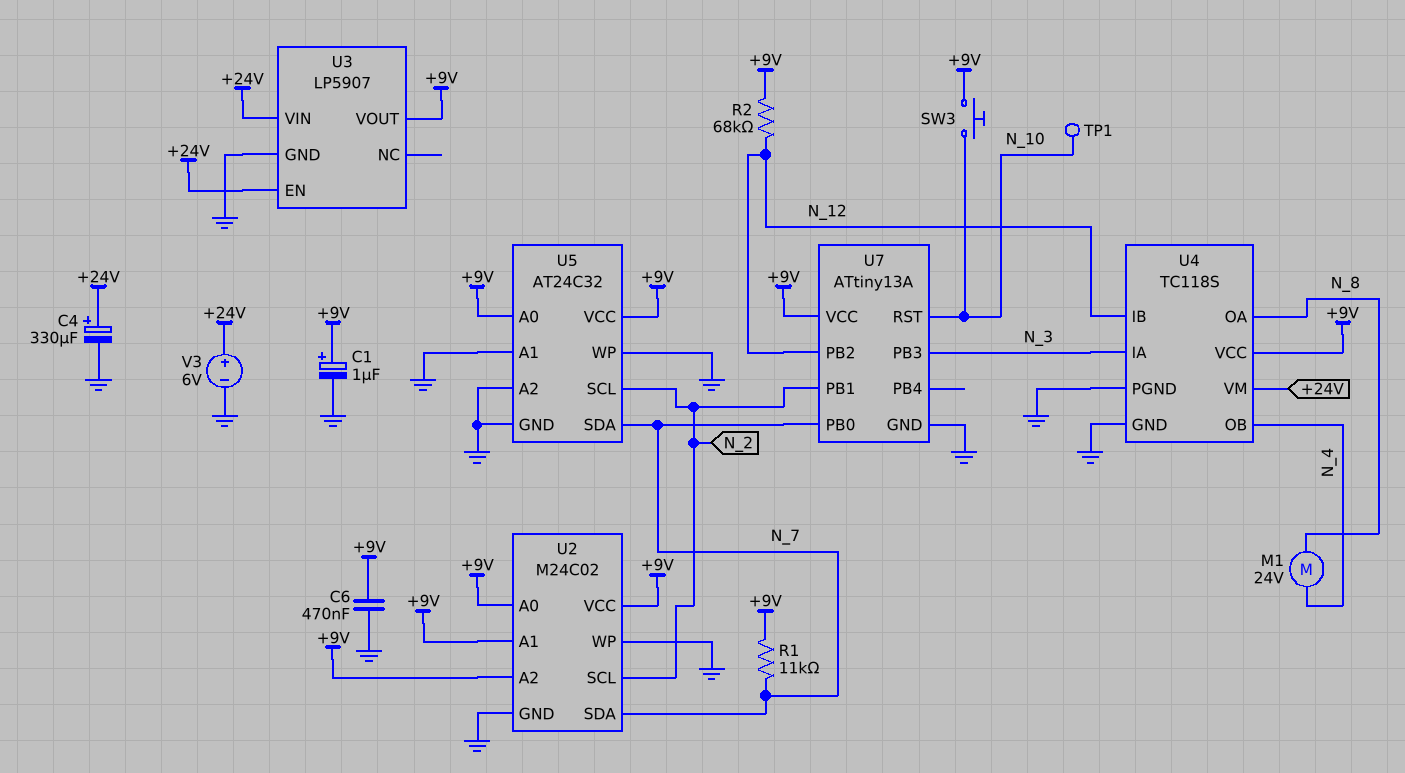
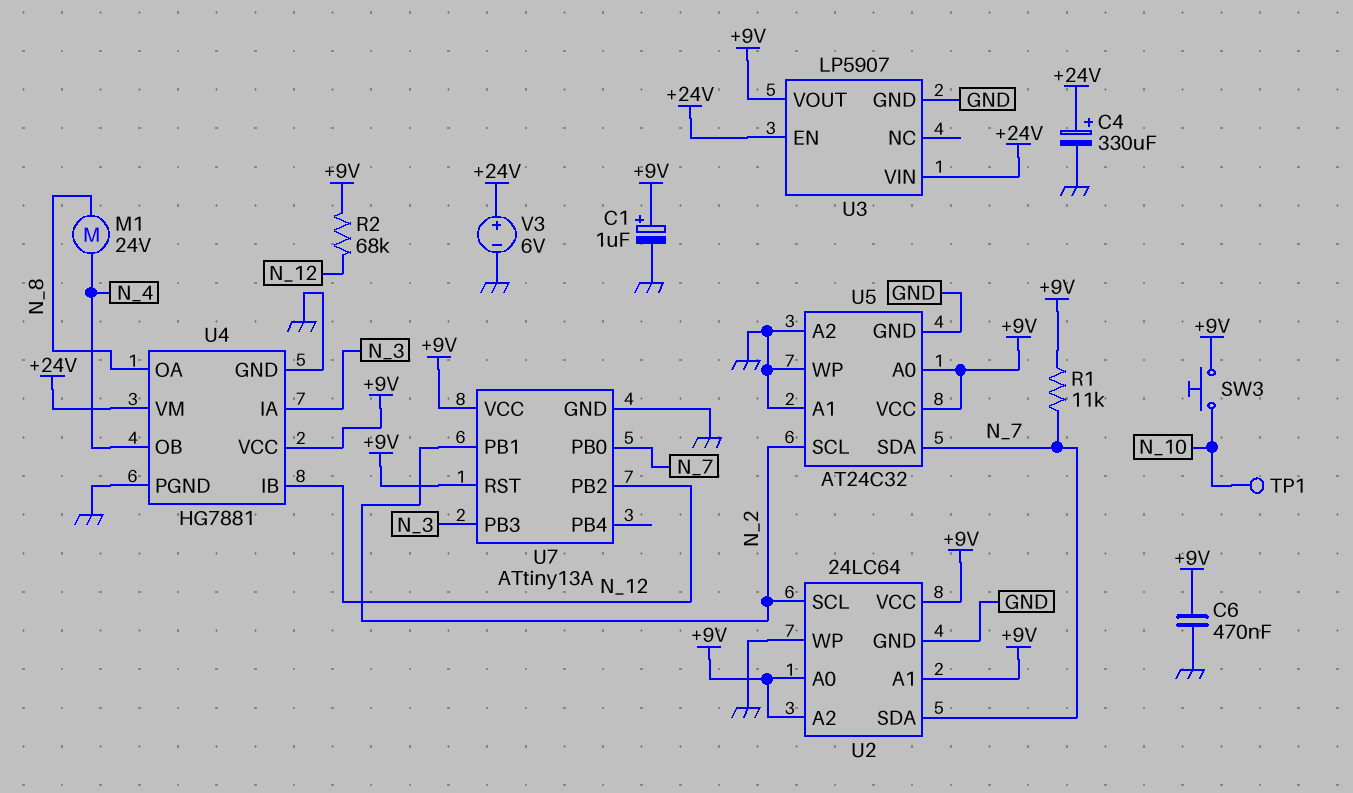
U2: M24C02 -> 24LC64
U4: TC118S -> HG7881
U7 pin RST: N_10 -> +9V

